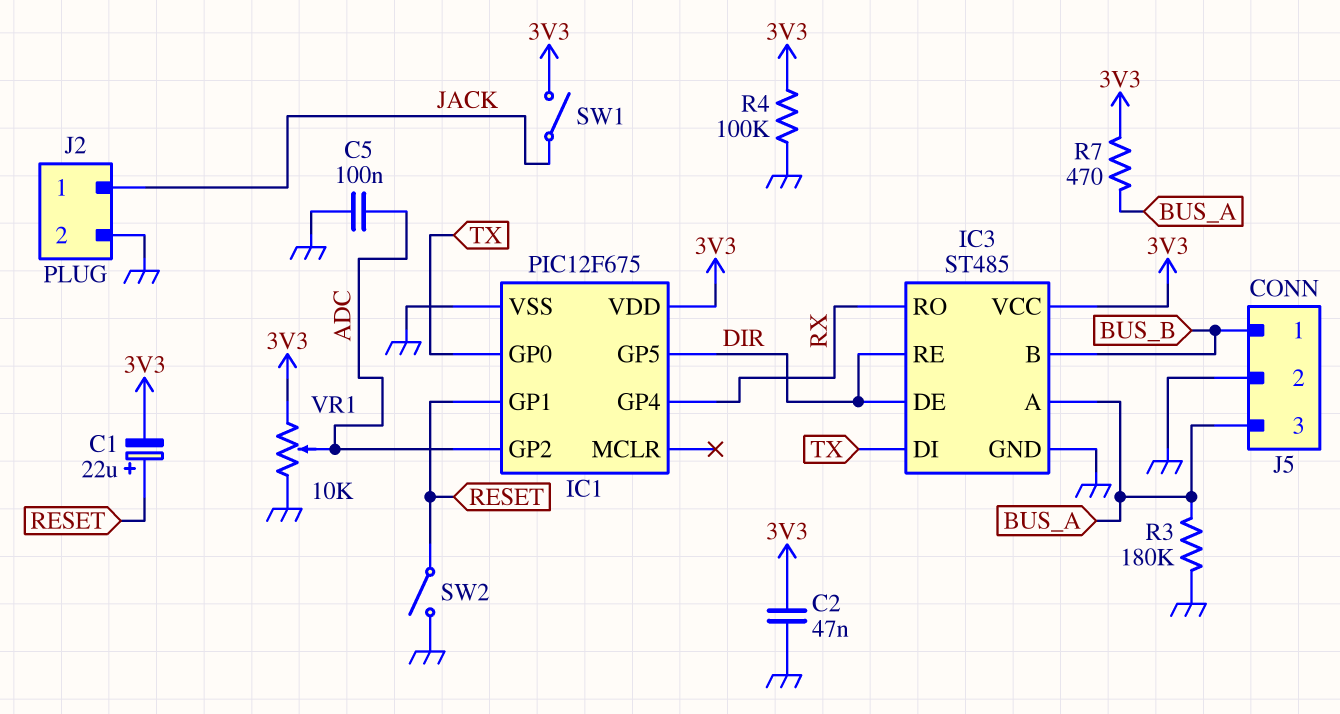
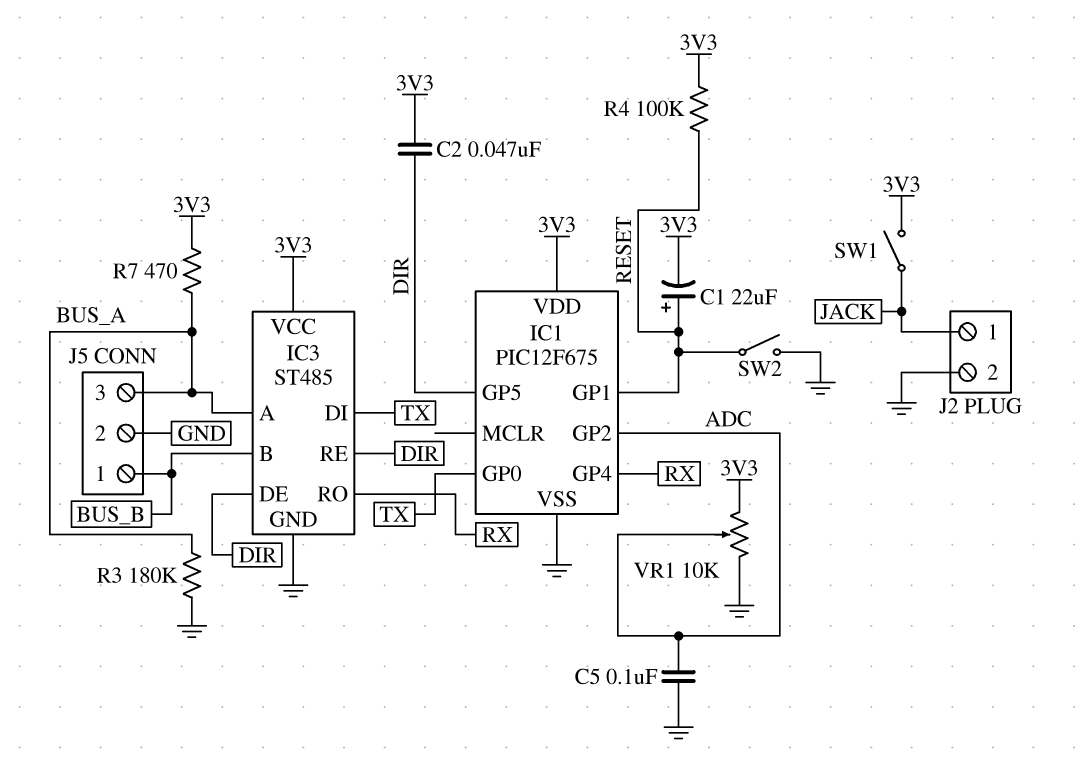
C2: 47nF (3V3, GND) -> 47nF (3V3, DIR)
R4: 100k (3V3, GND) -> 100k (3V3, RESET)

